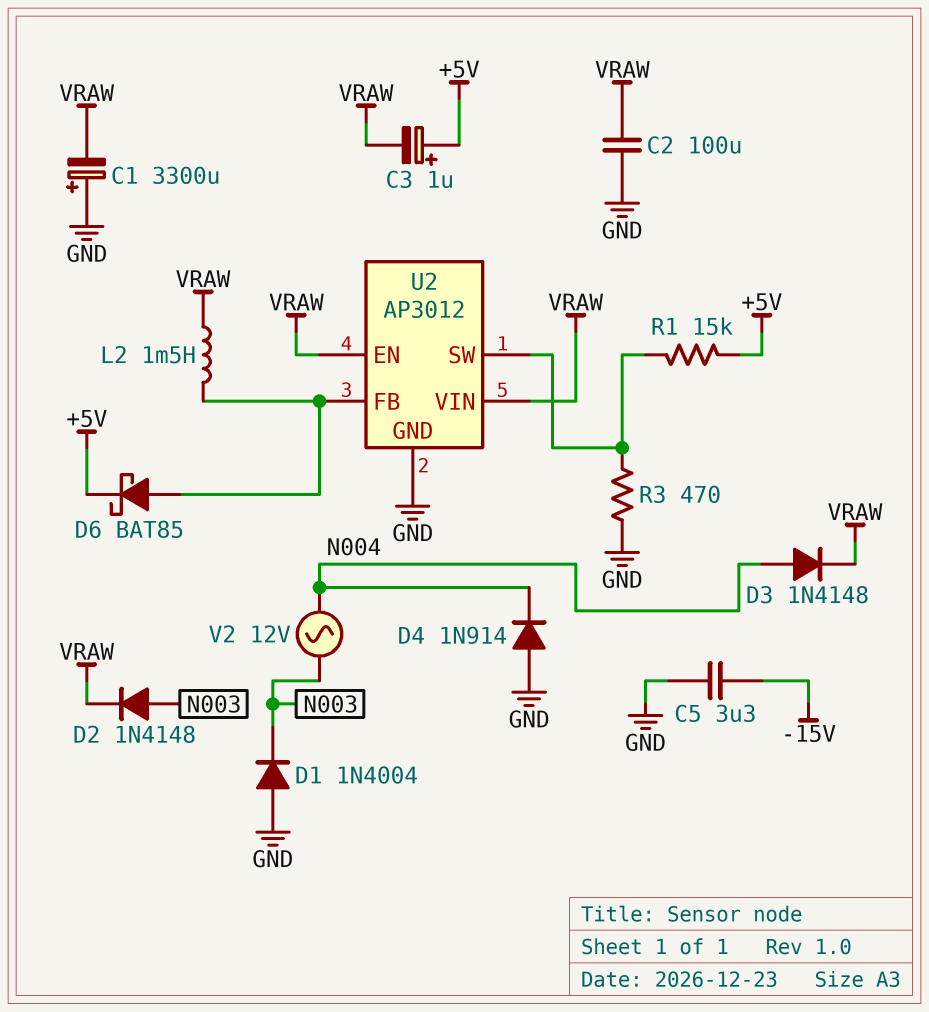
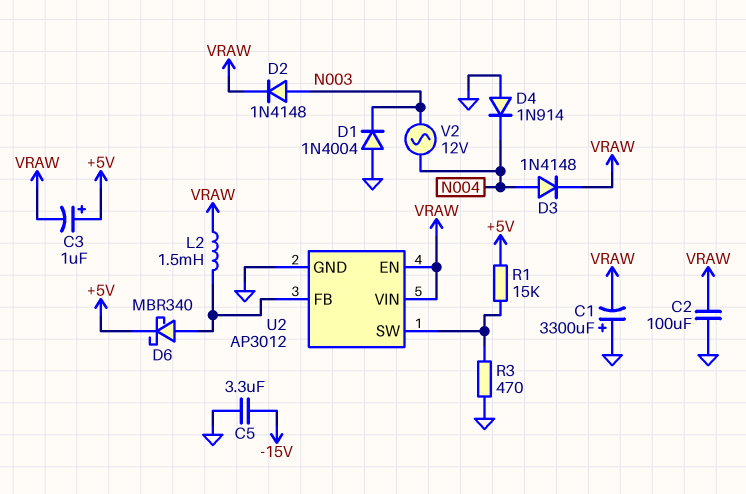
D6: schottky BAT85 (A U2/FB, K +5V) -> schottky MBR340 (A U2/FB, K +5V)

